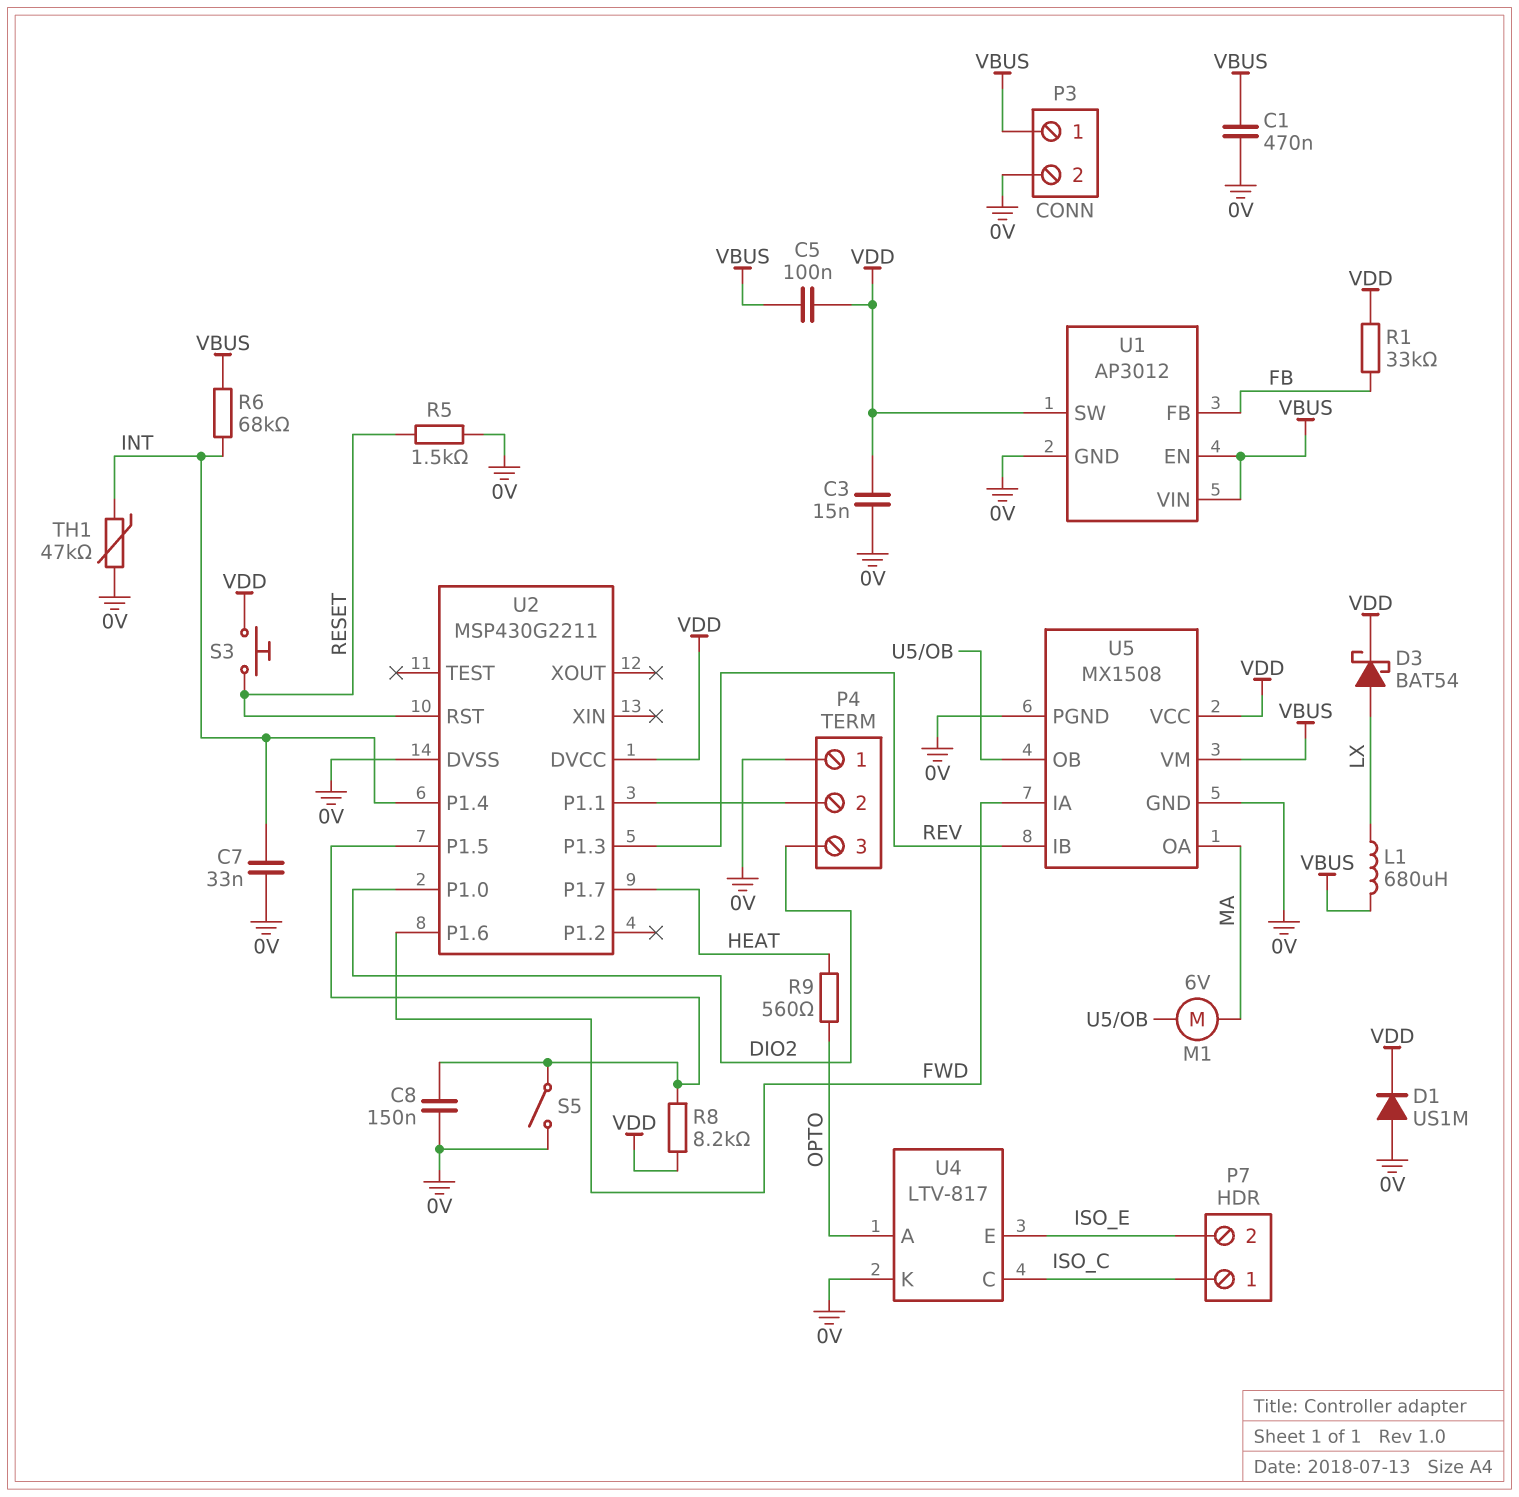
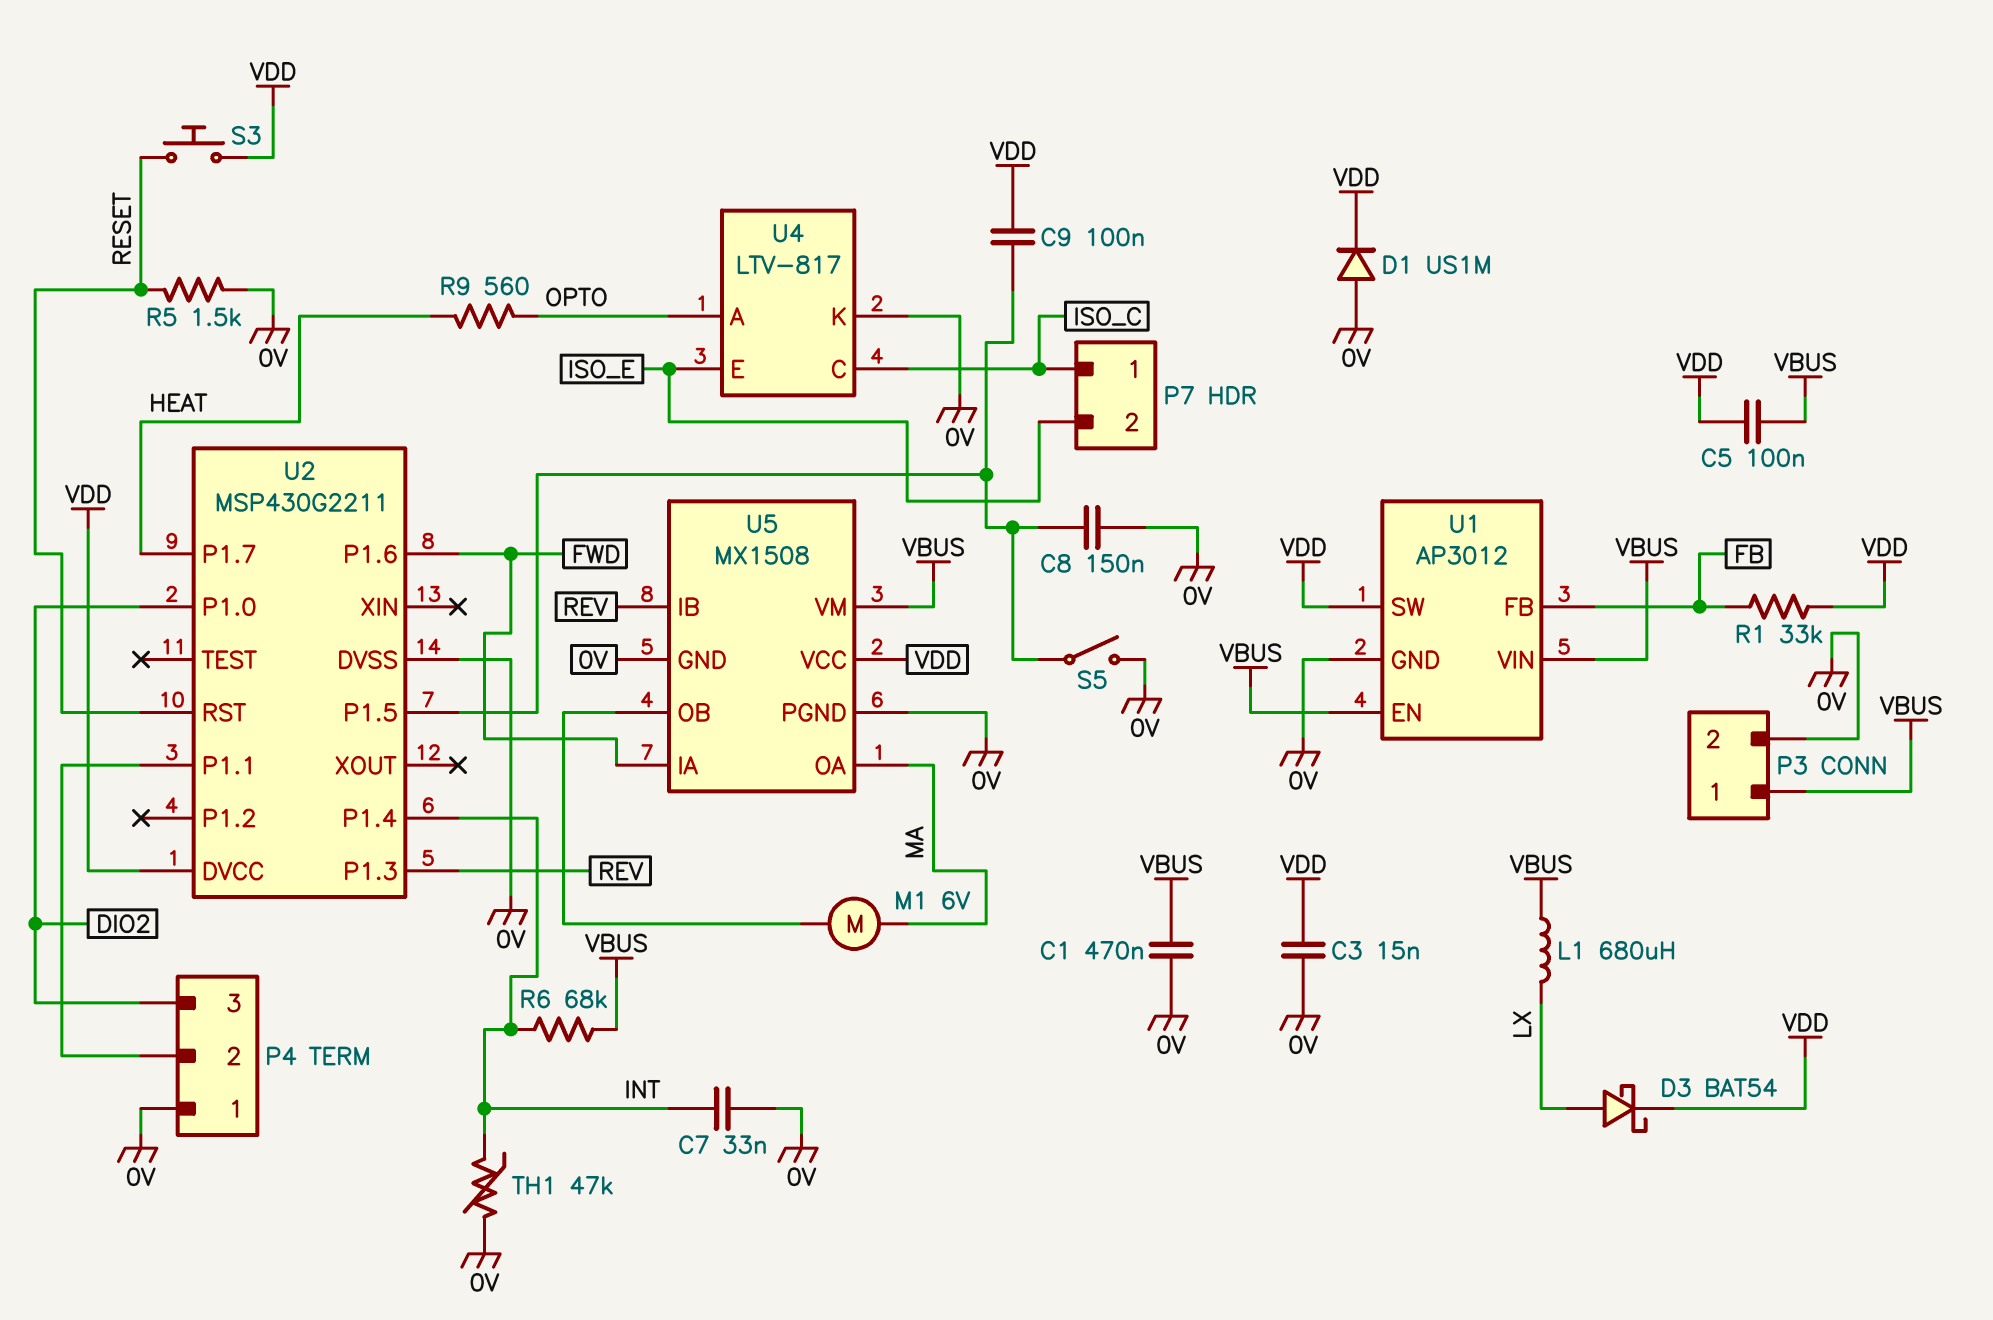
C9: none -> 100nF (U2/P1.5, VDD)
R8: 8.2k (U2/P1.5, VDD) -> none

